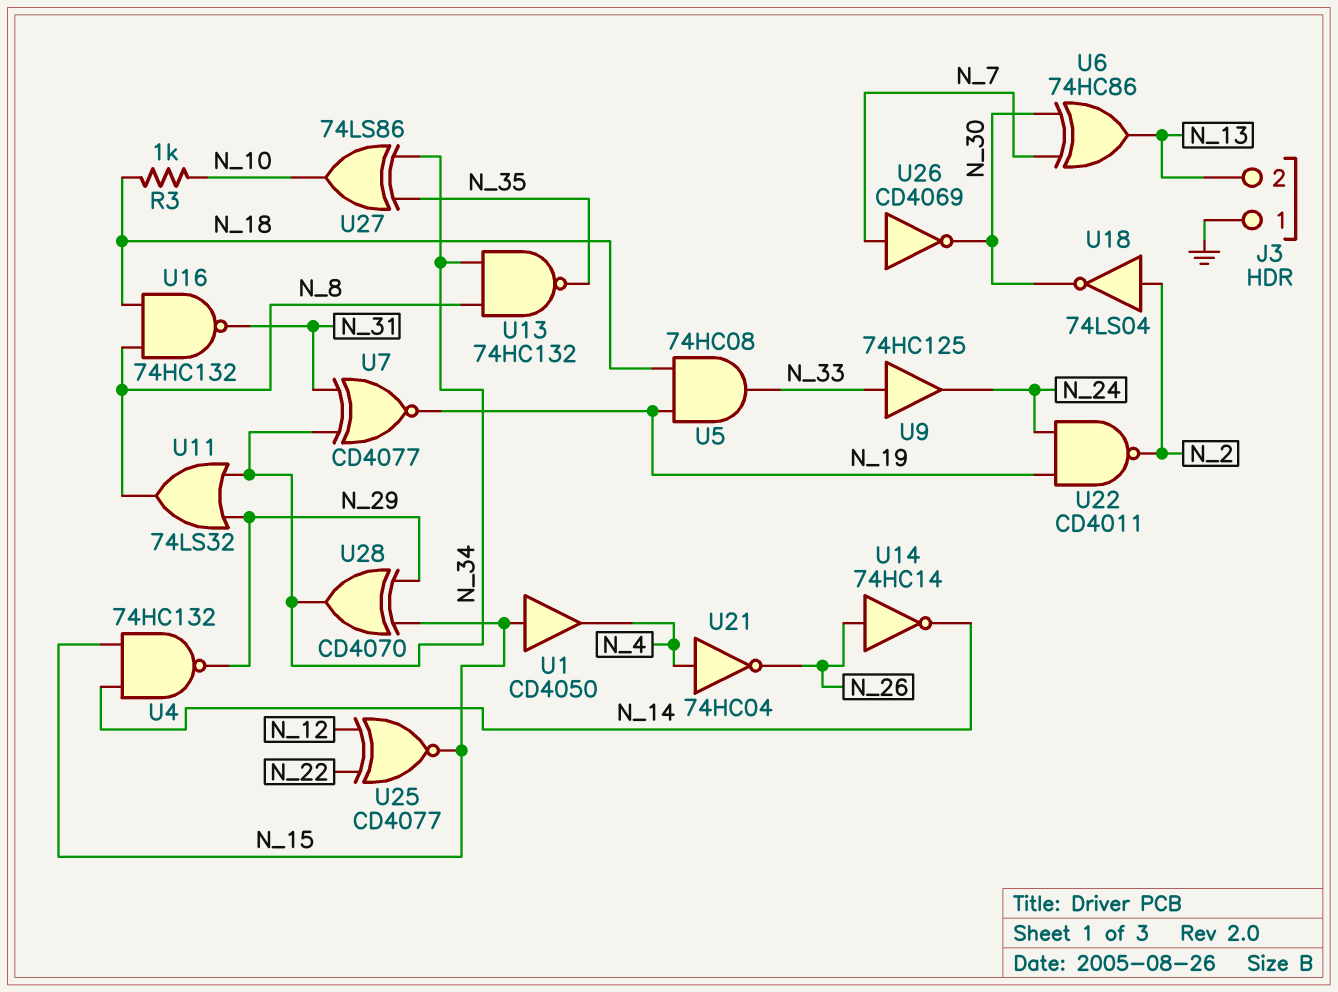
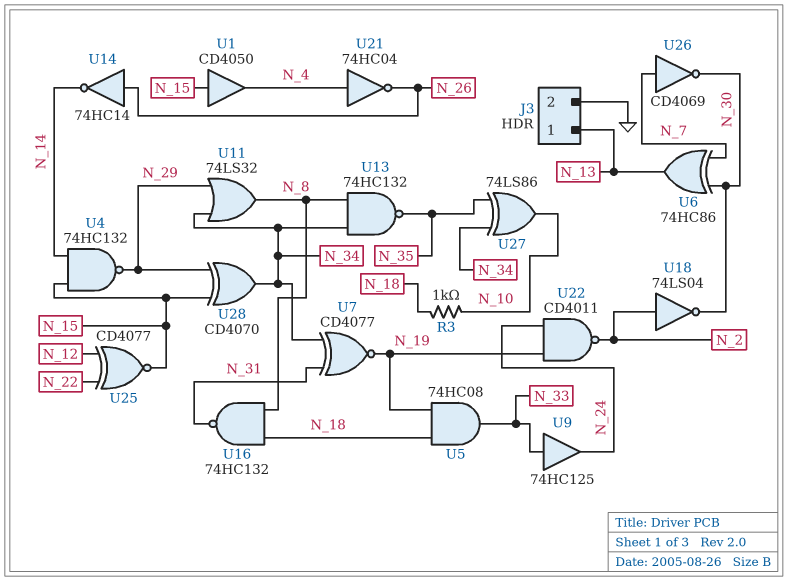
J3 pin 1: GND -> N_13
J3 pin 2: N_13 -> GND

